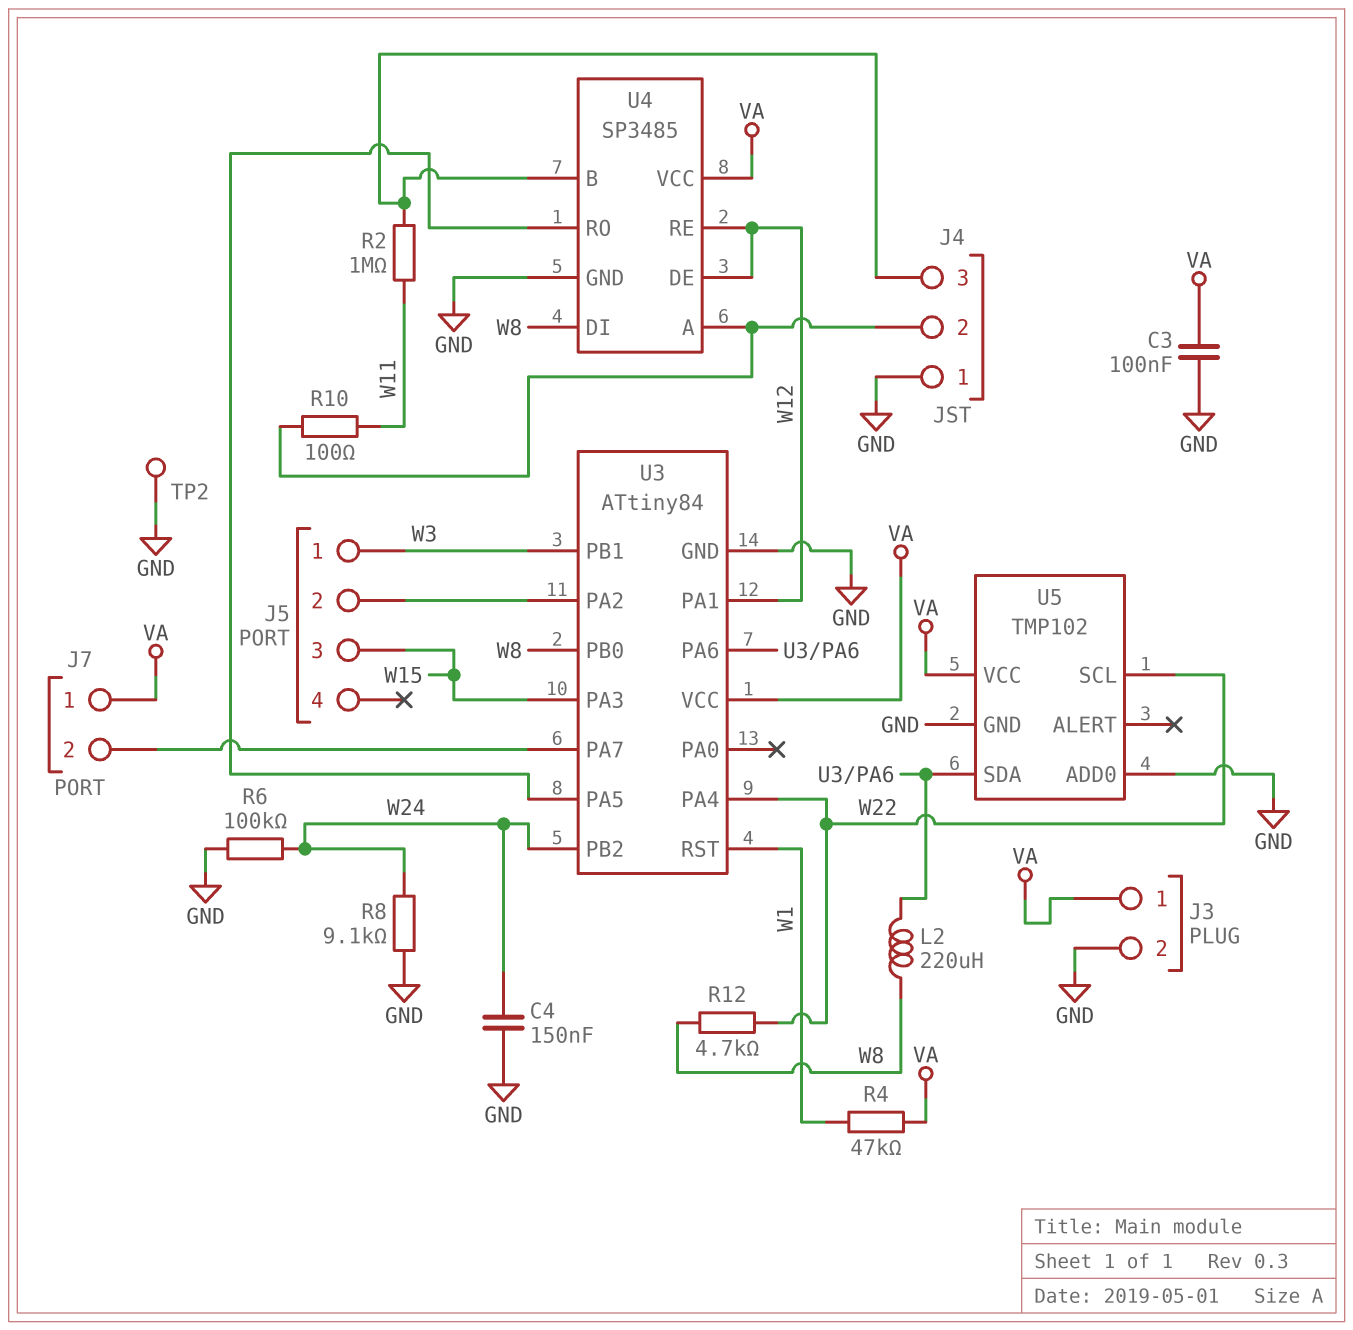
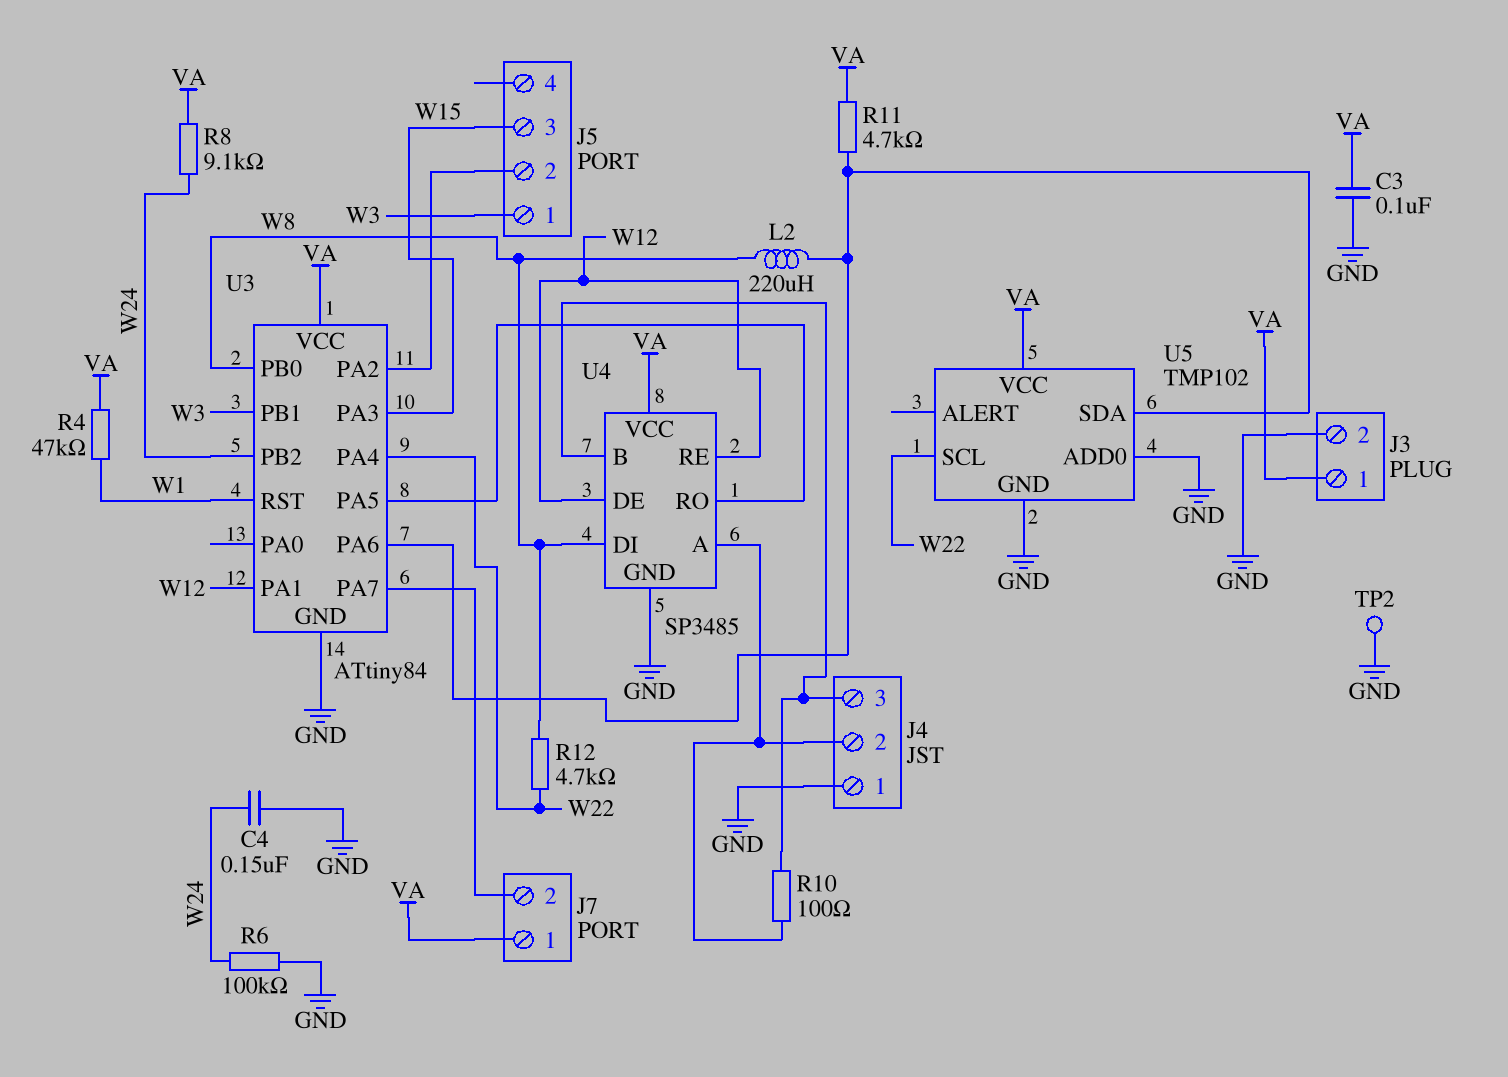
R2: 1M (J4/3, W11) -> none
R8: 9.1k (GND, W24) -> 9.1k (VA, W24)
R10: 100 (J4/2, W11) -> 100 (J4/2, J4/3)
R11: none -> 4.7k (U3/PA6, VA)

